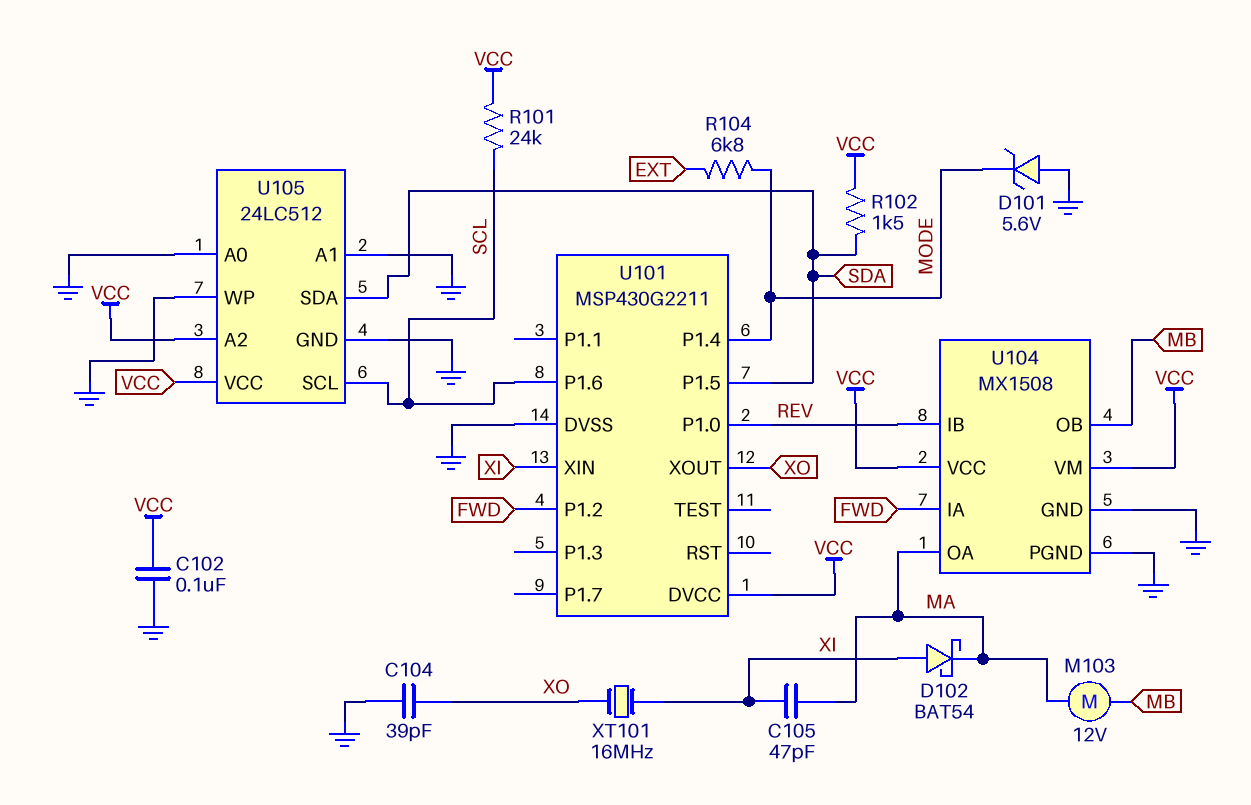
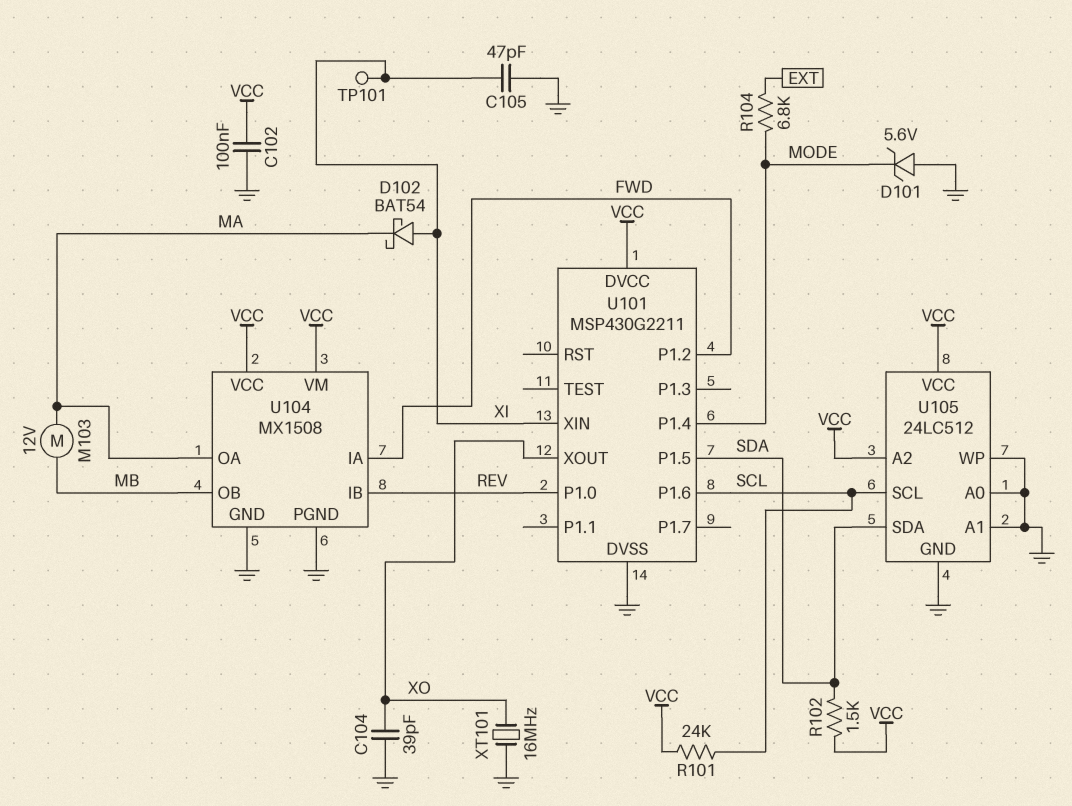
C105: 47pF (MA, XI) -> 47pF (GND, XI)
TP101: none -> test point (XI)
XT101: 16MHz (XI, XO) -> 16MHz (GND, XO)

